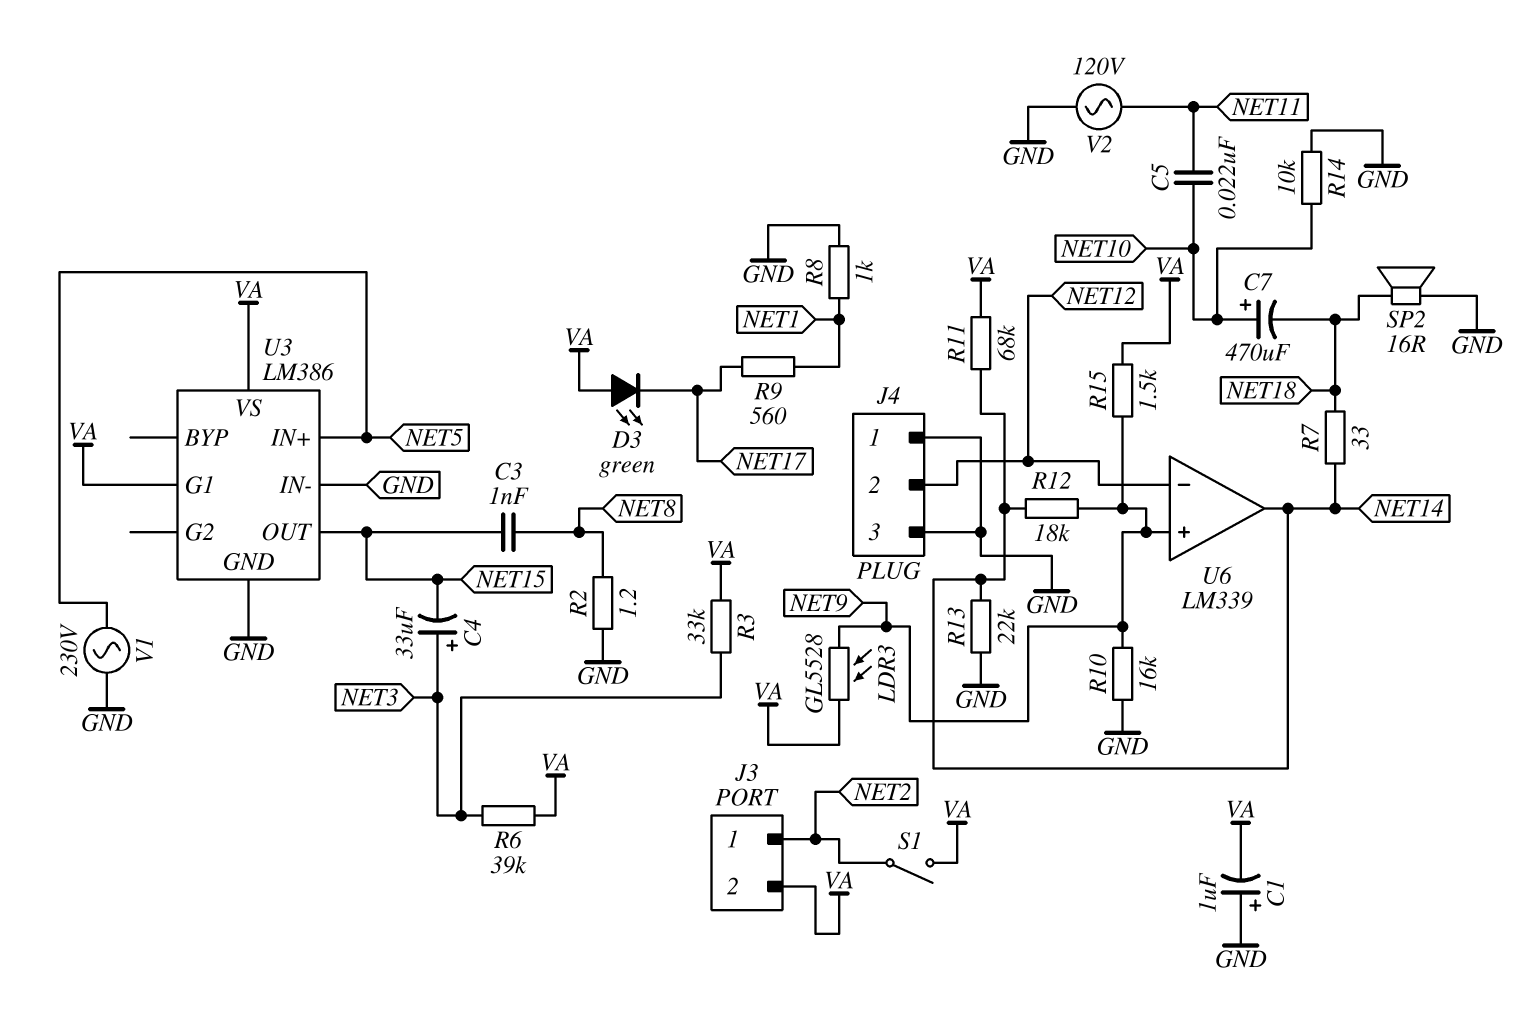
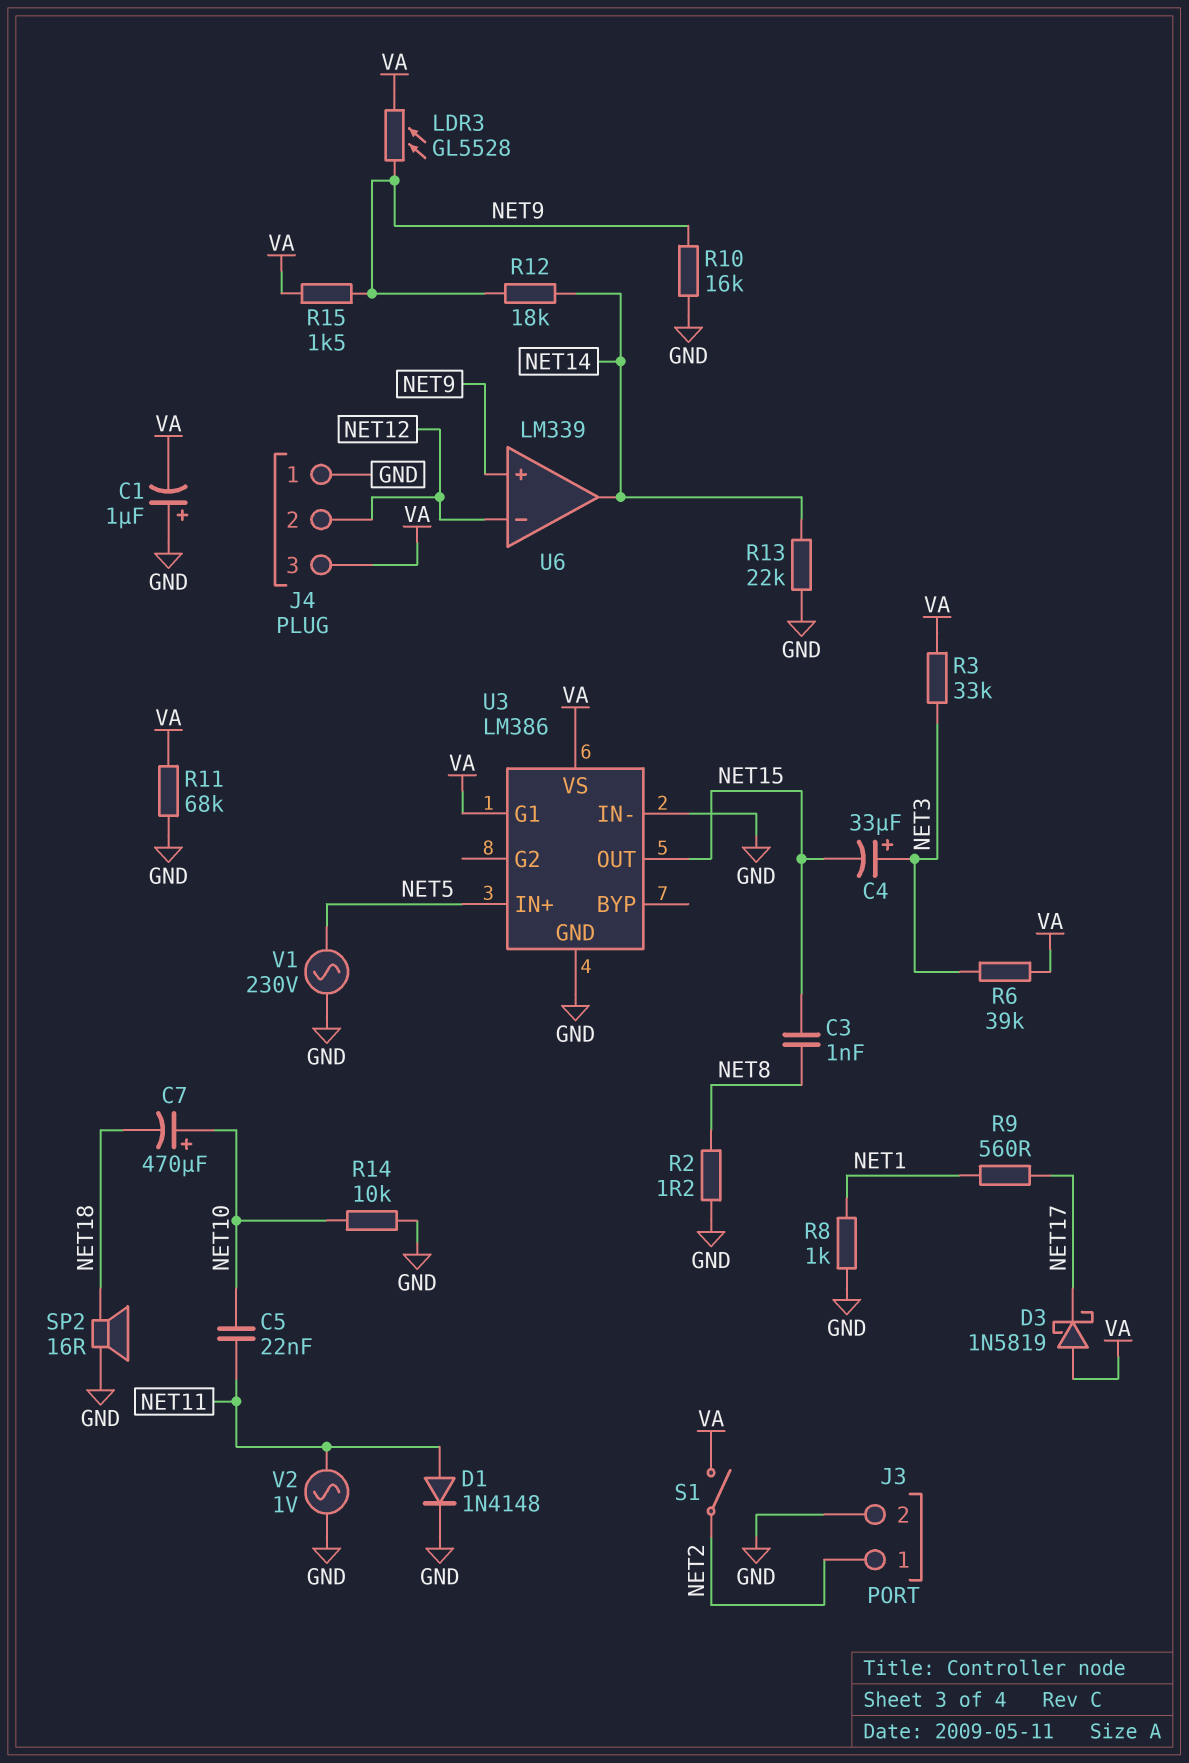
D1: none -> diode 1N4148 (A NET11, K GND)
D3: LED green (A VA, K NET17) -> schottky 1N5819 (A VA, K NET17)
J3 pin 2: VA -> GND
J4 pin 3: GND -> VA
R7: 33 (NET14, NET18) -> none
R11: 68k (NET14, VA) -> 68k (GND, VA)
V2: AC 120V (GND, NET11) -> AC 1V (GND, NET11)

